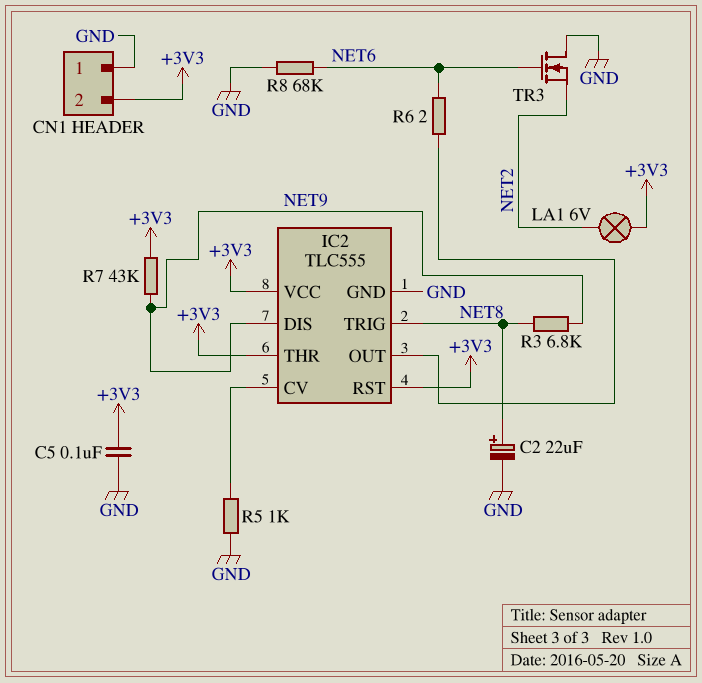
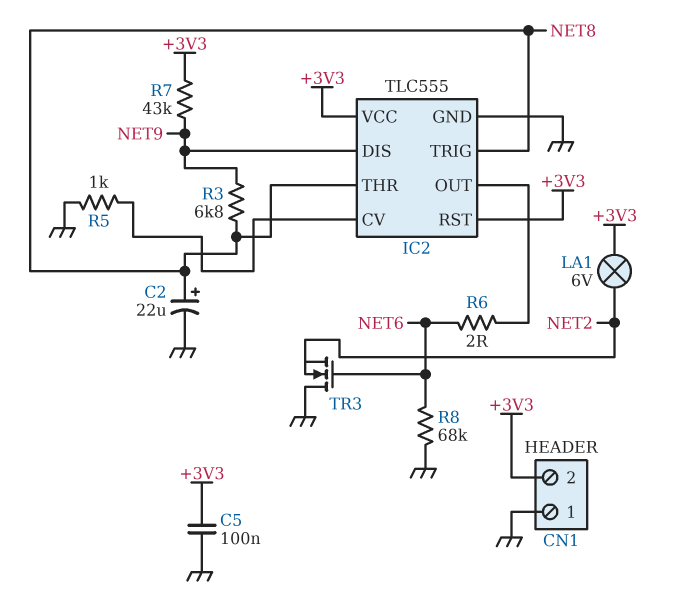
IC2 pin THR: +3V3 -> NET8

